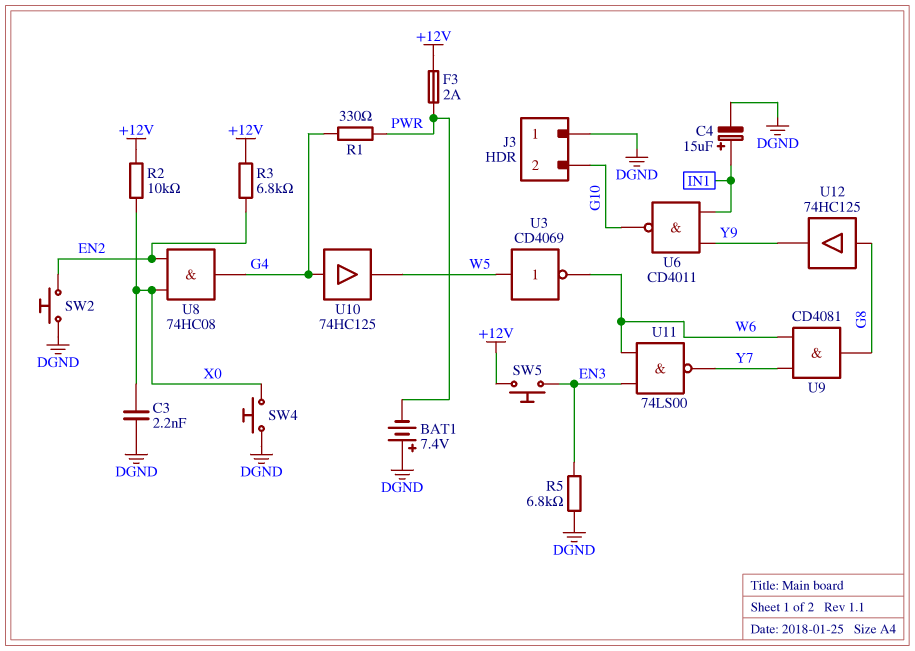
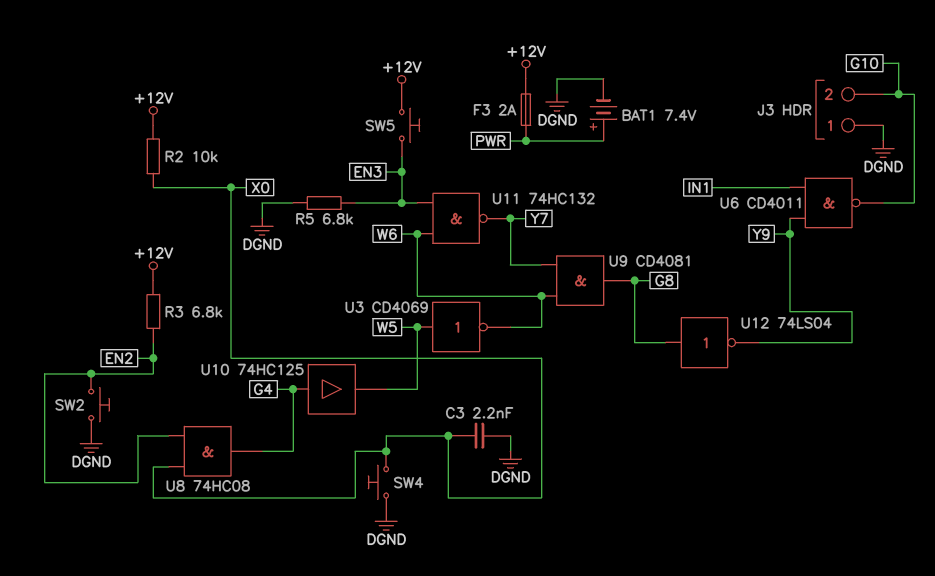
BAT1: 7.4V (plus DGND, minus PWR) -> 7.4V (plus PWR, minus DGND)
C4: 15uF (plus IN1, minus DGND) -> none
R1: 330 (G4, PWR) -> none
U11: NAND 74LS00 (in EN3, in W6, out Y7) -> NAND 74HC132 (in EN3, in W6, out Y7)
U12: buffer 74HC125 (in G8, out Y9) -> NOT 74LS04 (in G8, out Y9)

